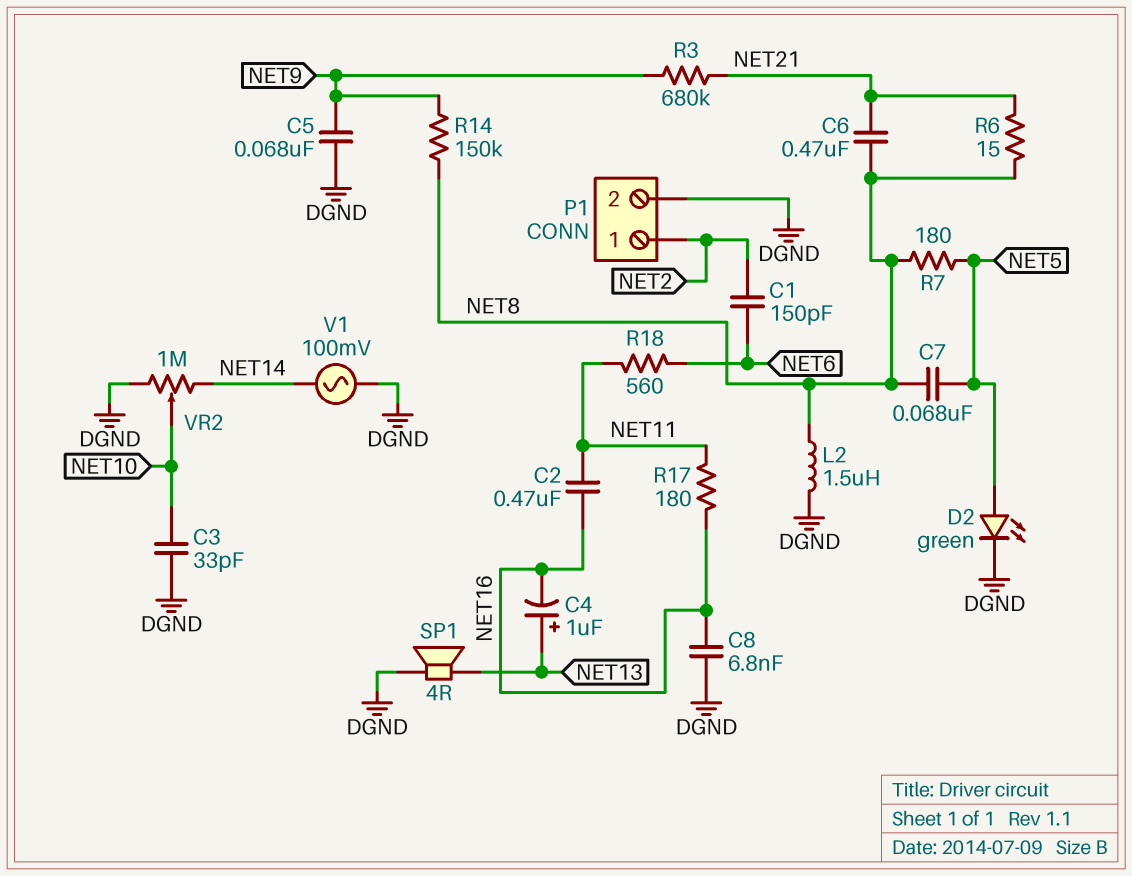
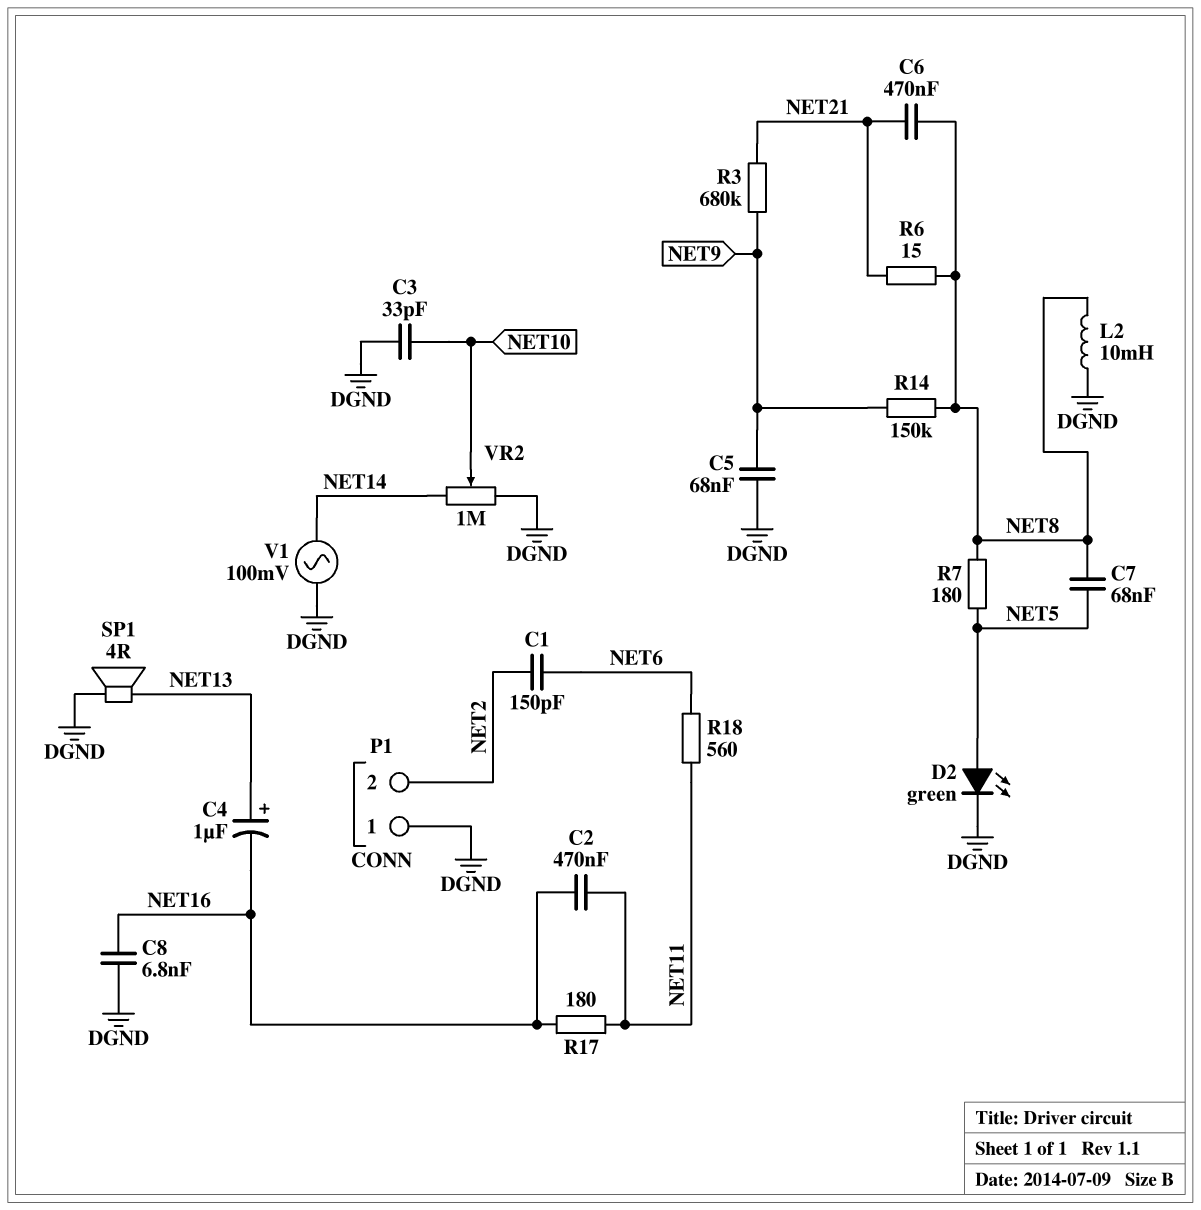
L2: 1.5uH (DGND, NET8) -> 10mH (DGND, NET8)
P1 pin 1: NET2 -> DGND
P1 pin 2: DGND -> NET2

